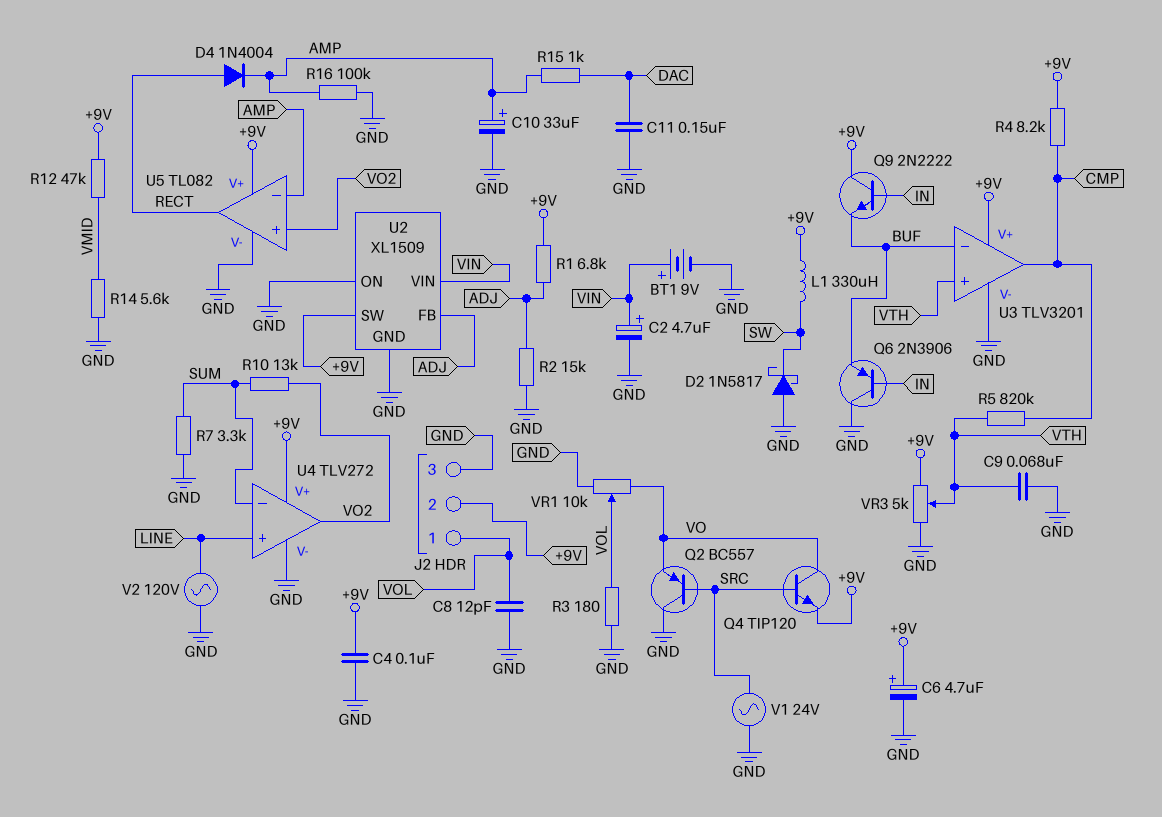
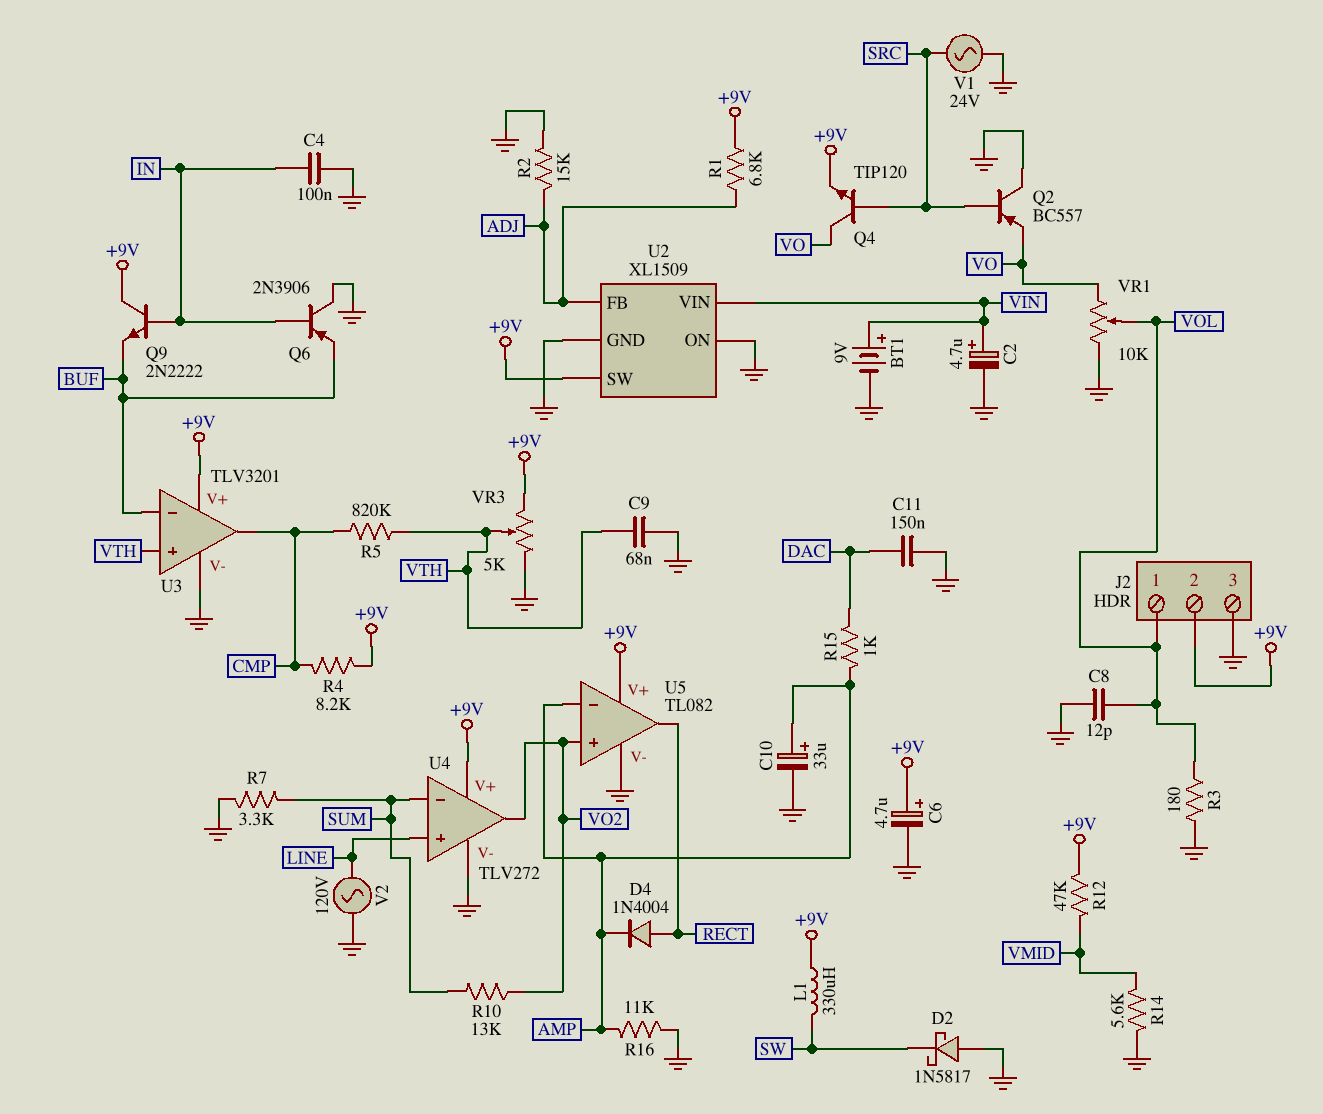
C4: 100nF (+9V, GND) -> 100nF (GND, IN)
R16: 100k (AMP, GND) -> 11k (AMP, GND)

